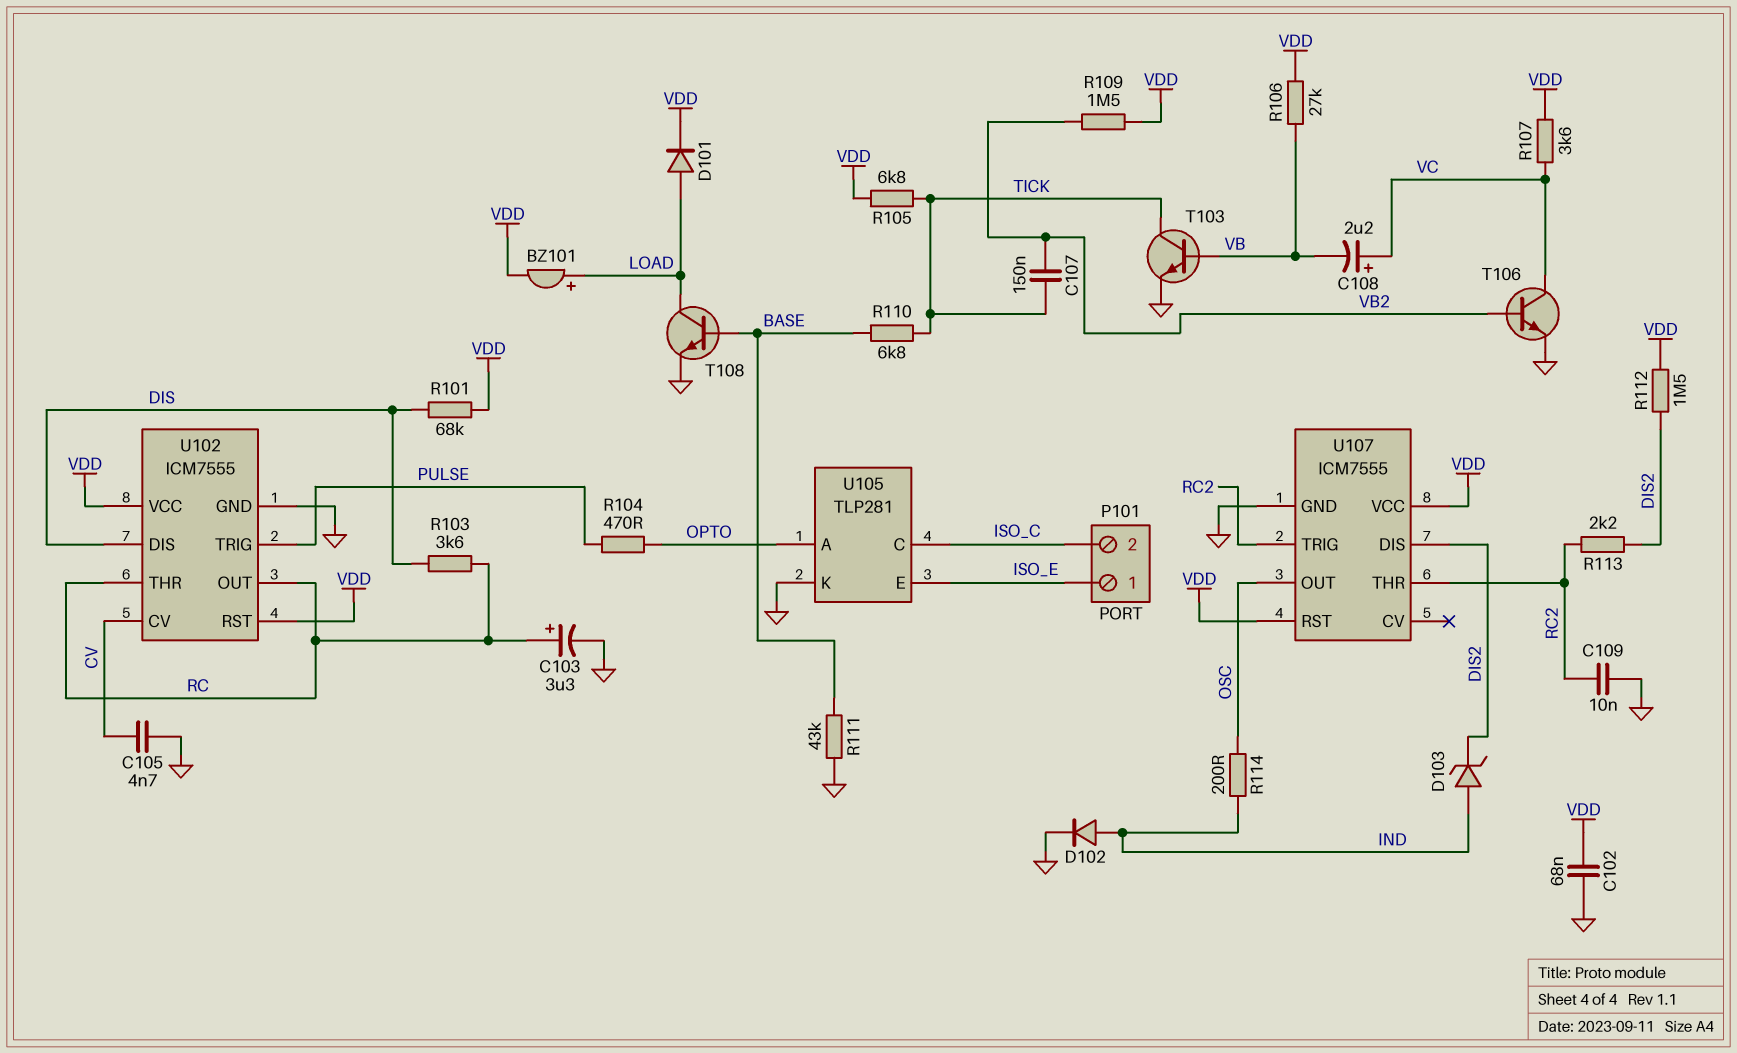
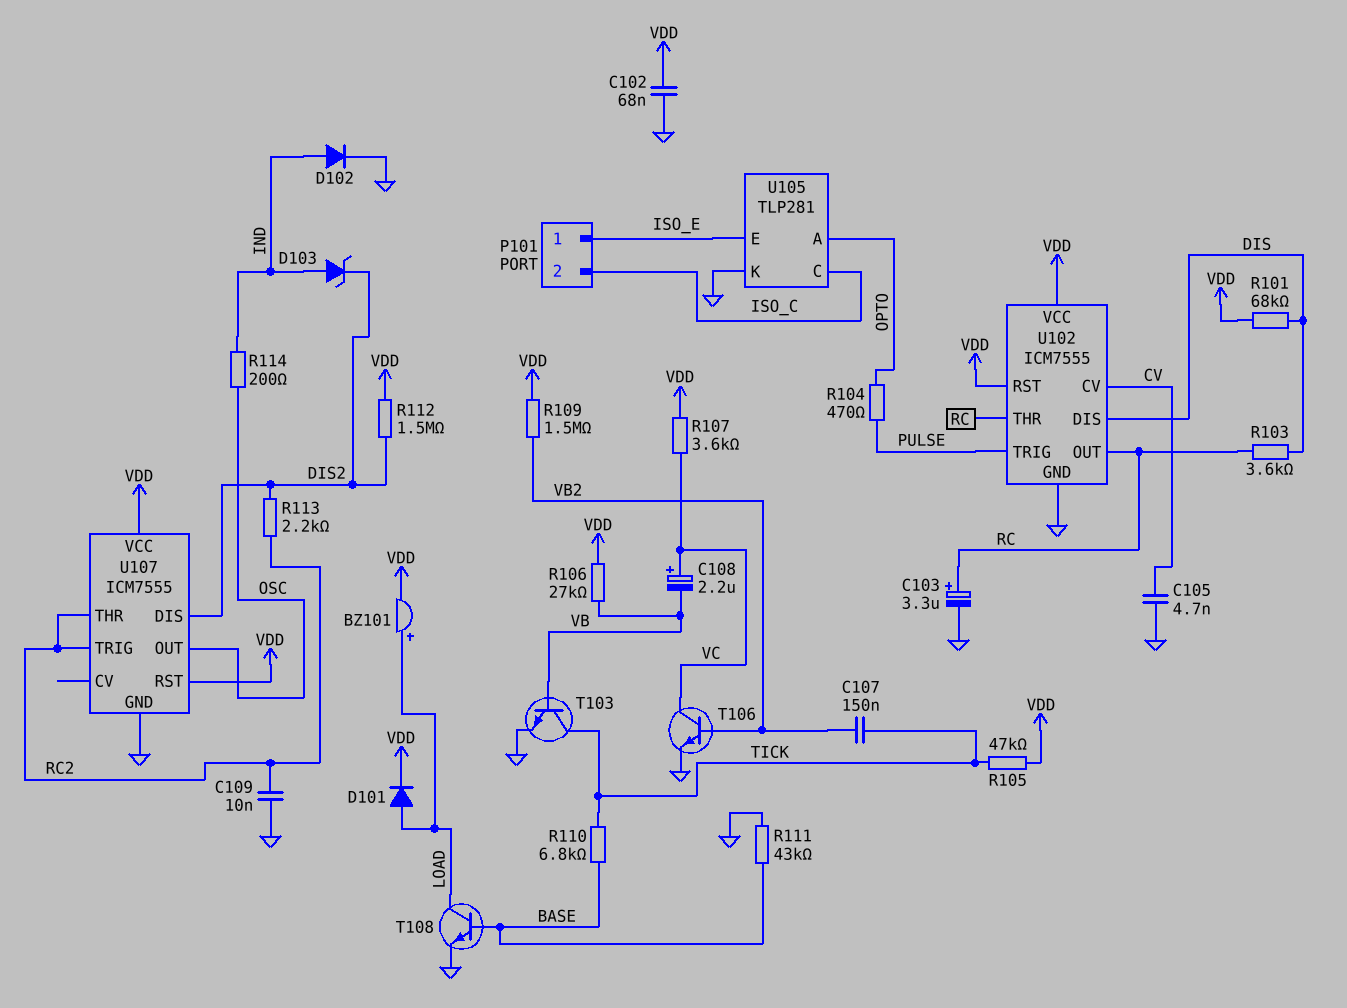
R105: 6.8k (TICK, VDD) -> 47k (TICK, VDD)

